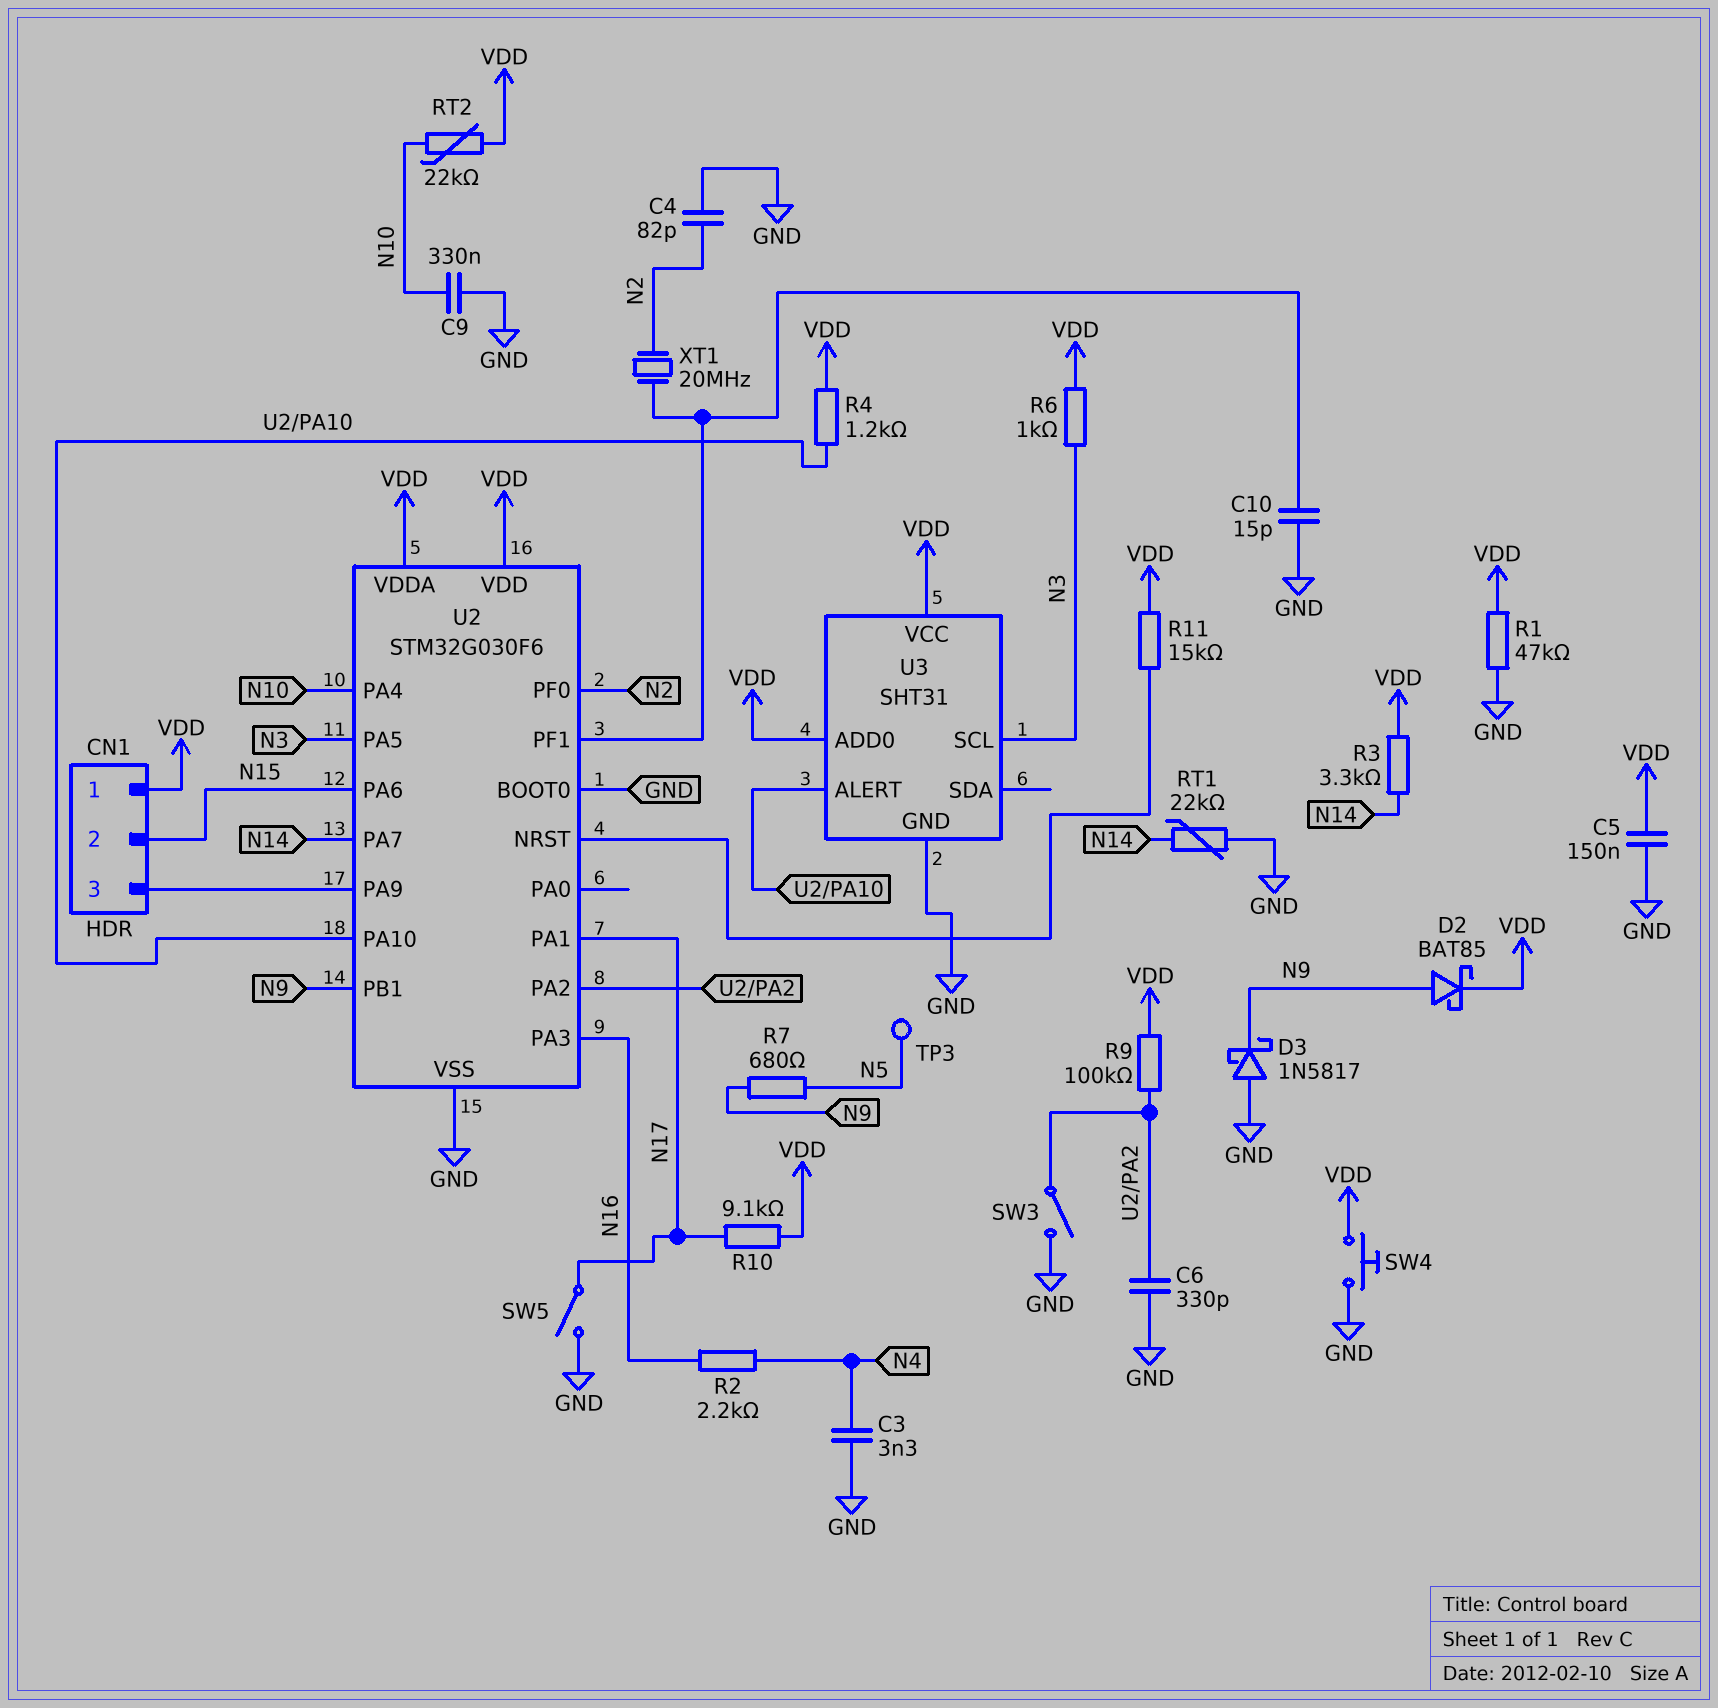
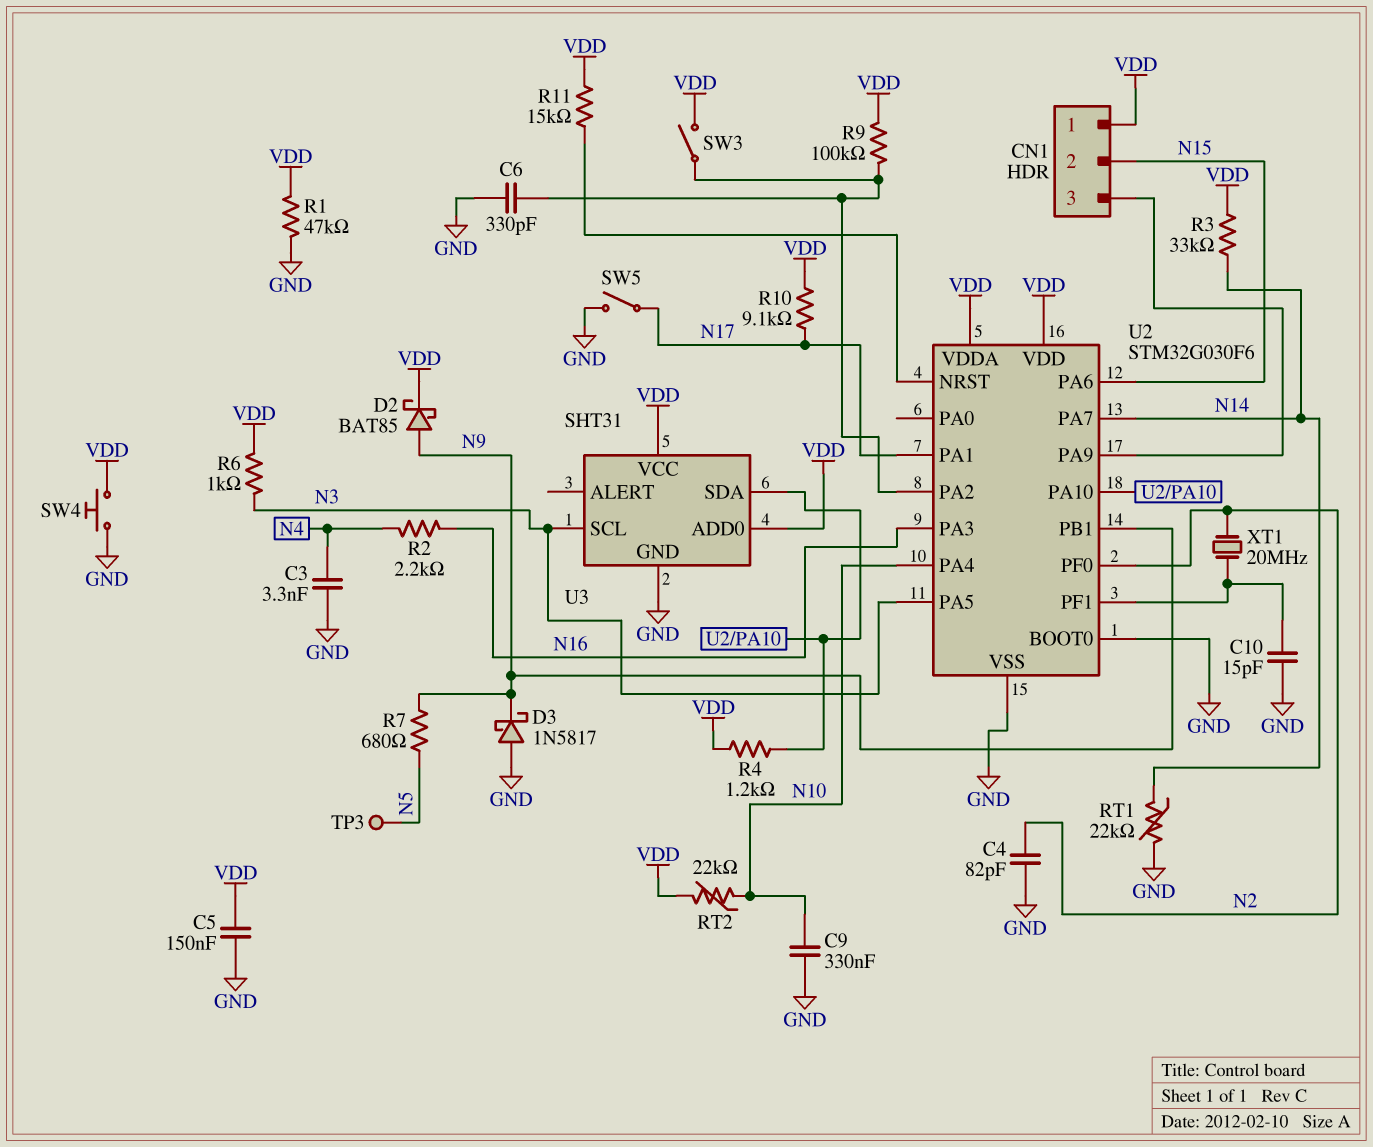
R3: 3.3k (N14, VDD) -> 33k (N14, VDD)
SW3: switch (GND, U2/PA2) -> switch (U2/PA2, VDD)
U3 pin ALERT: U2/PA10 -> none
U3 pin SDA: none -> U2/PA10

